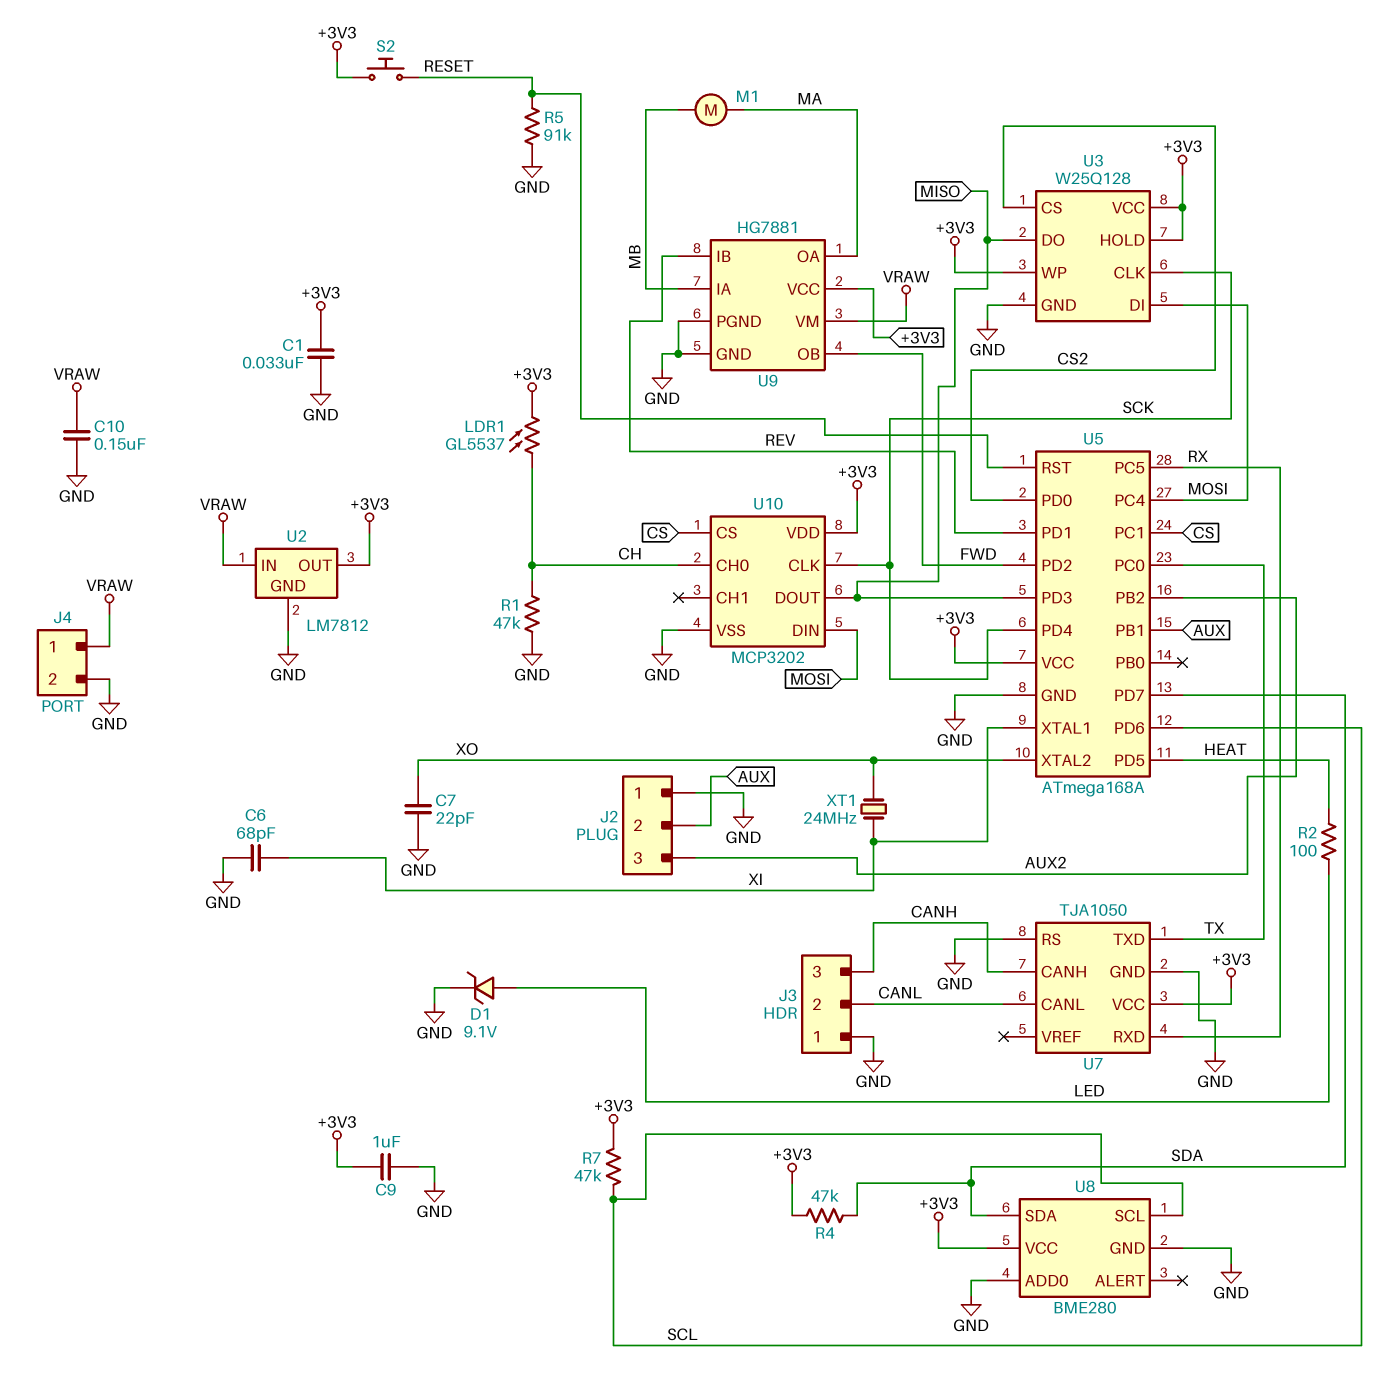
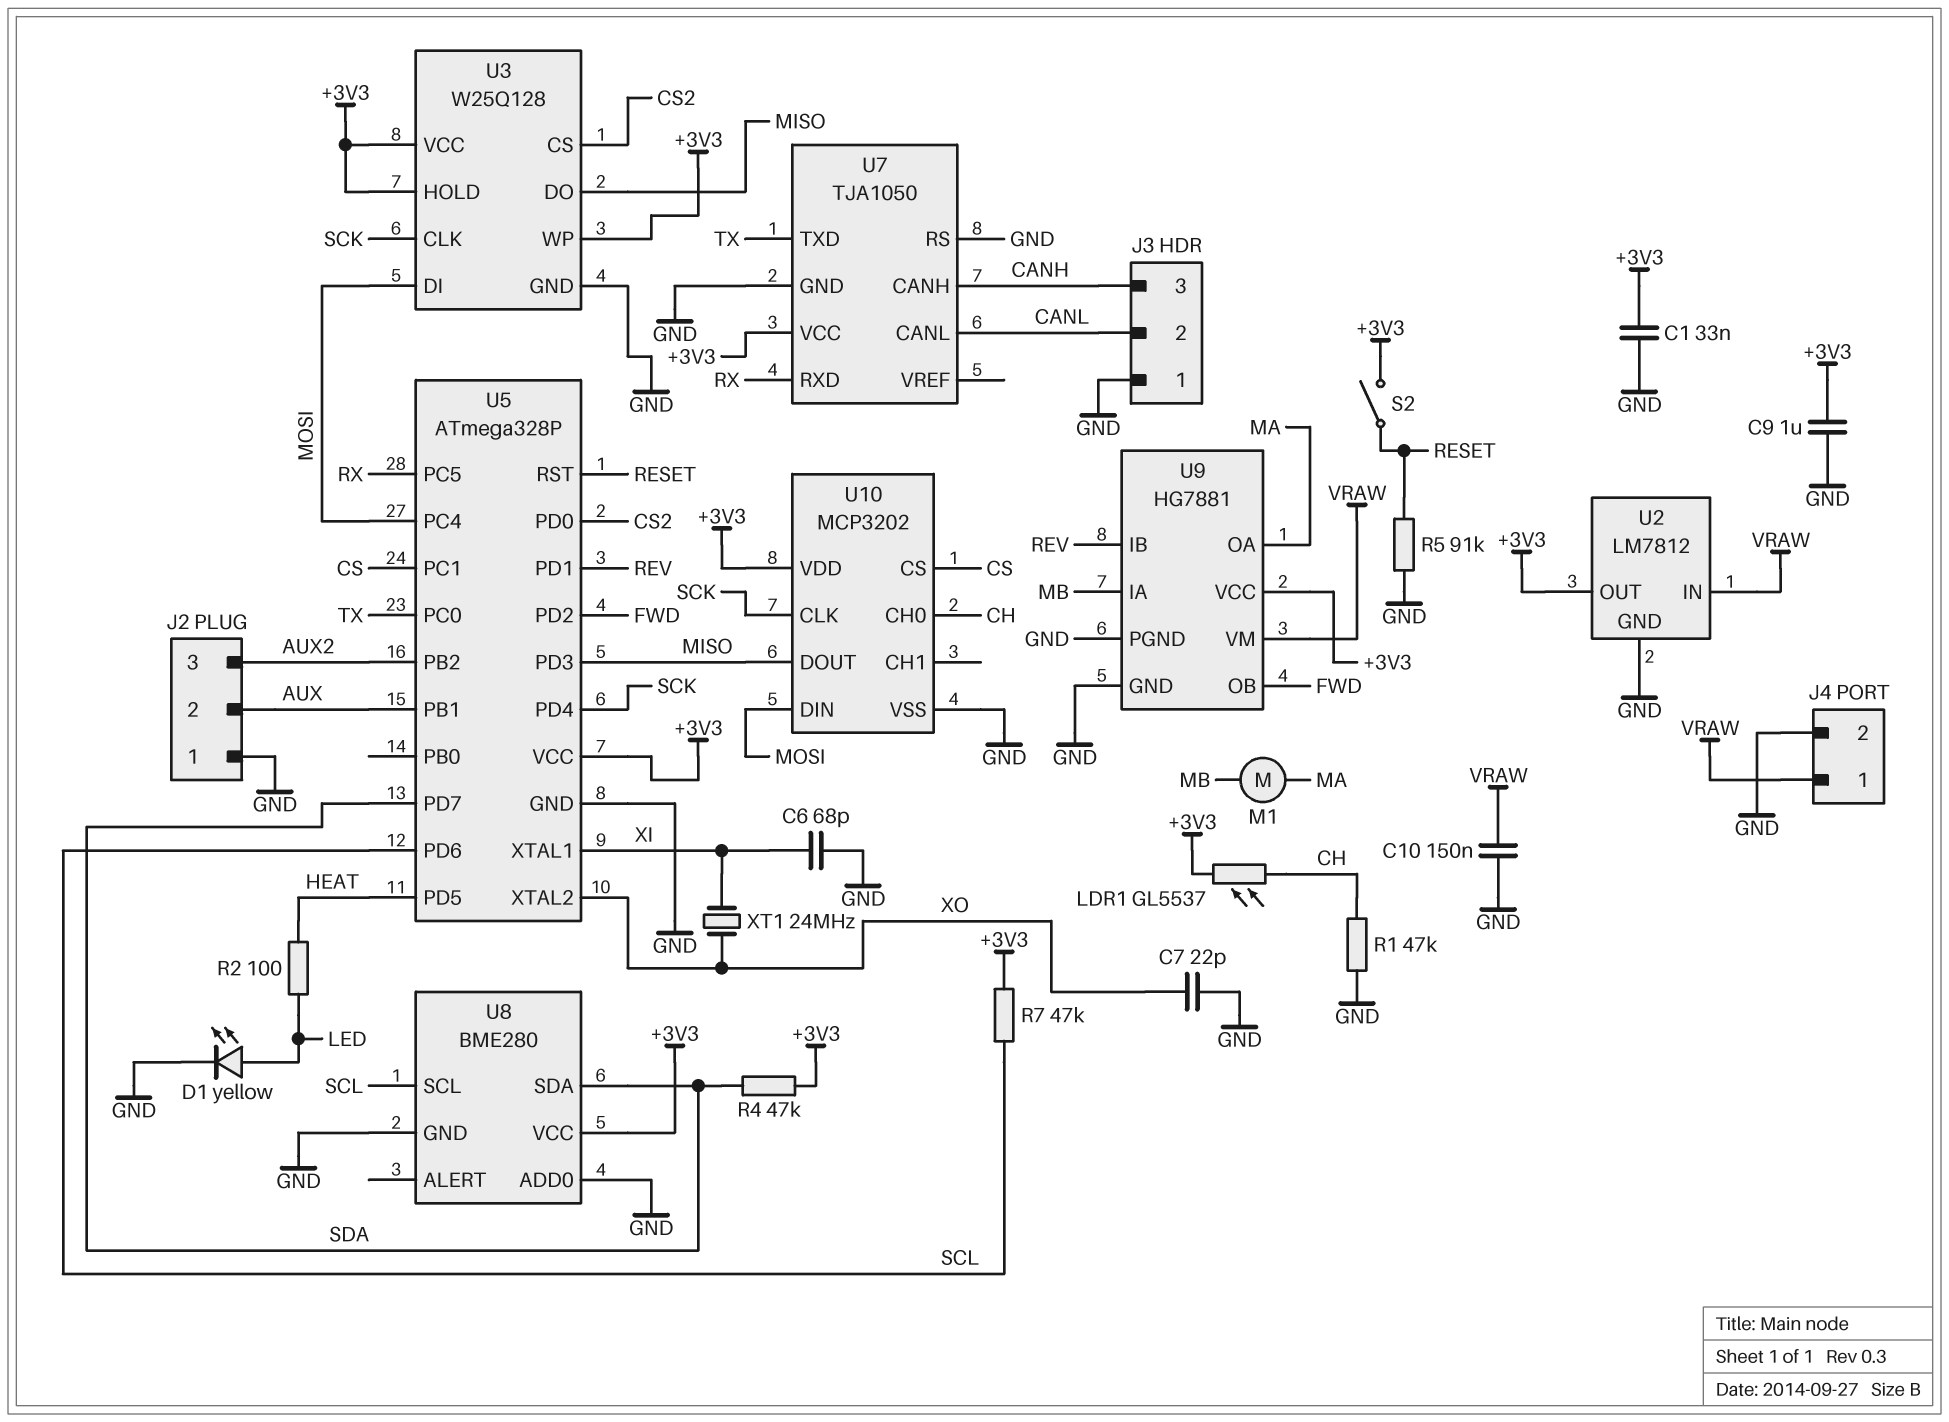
D1: zener 9.1V (A LED, K GND) -> LED yellow (A LED, K GND)
S2: button (+3V3, RESET) -> switch (+3V3, RESET)
U5: ATmega168A -> ATmega328P

